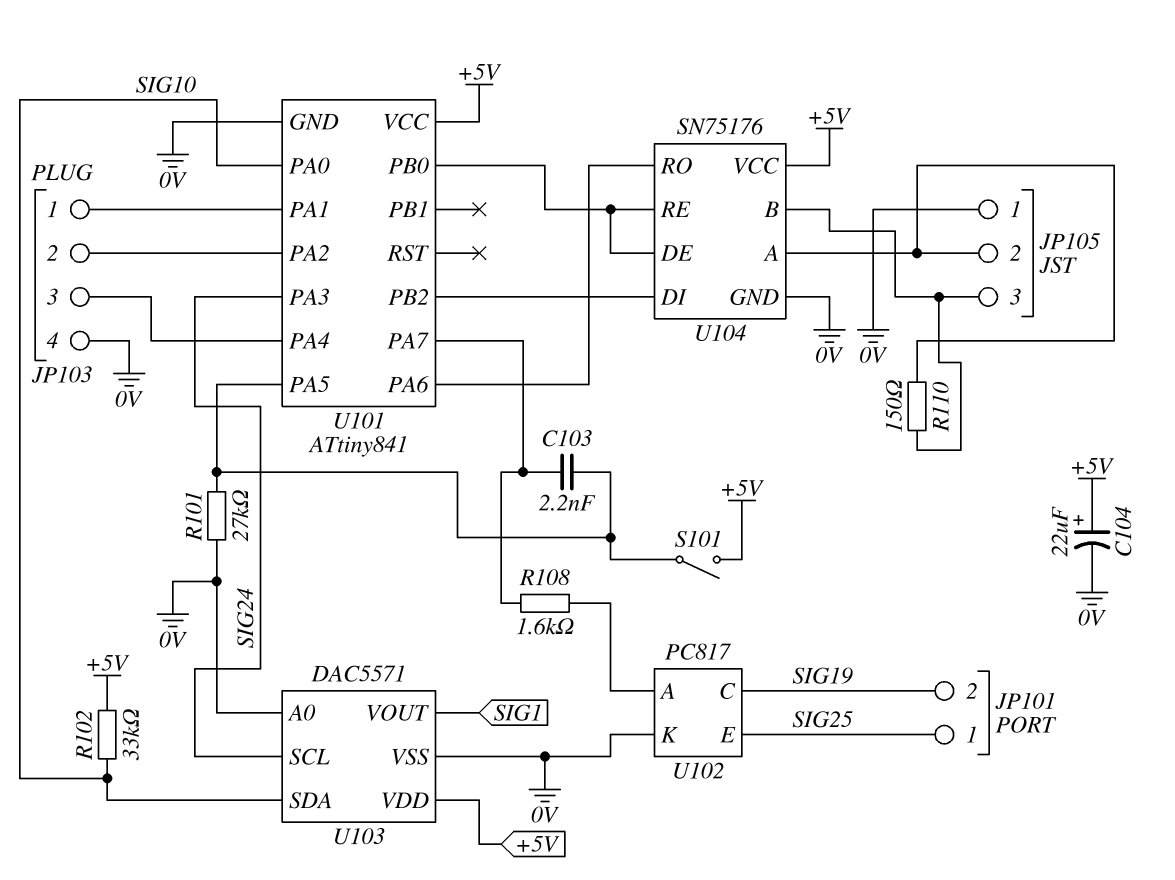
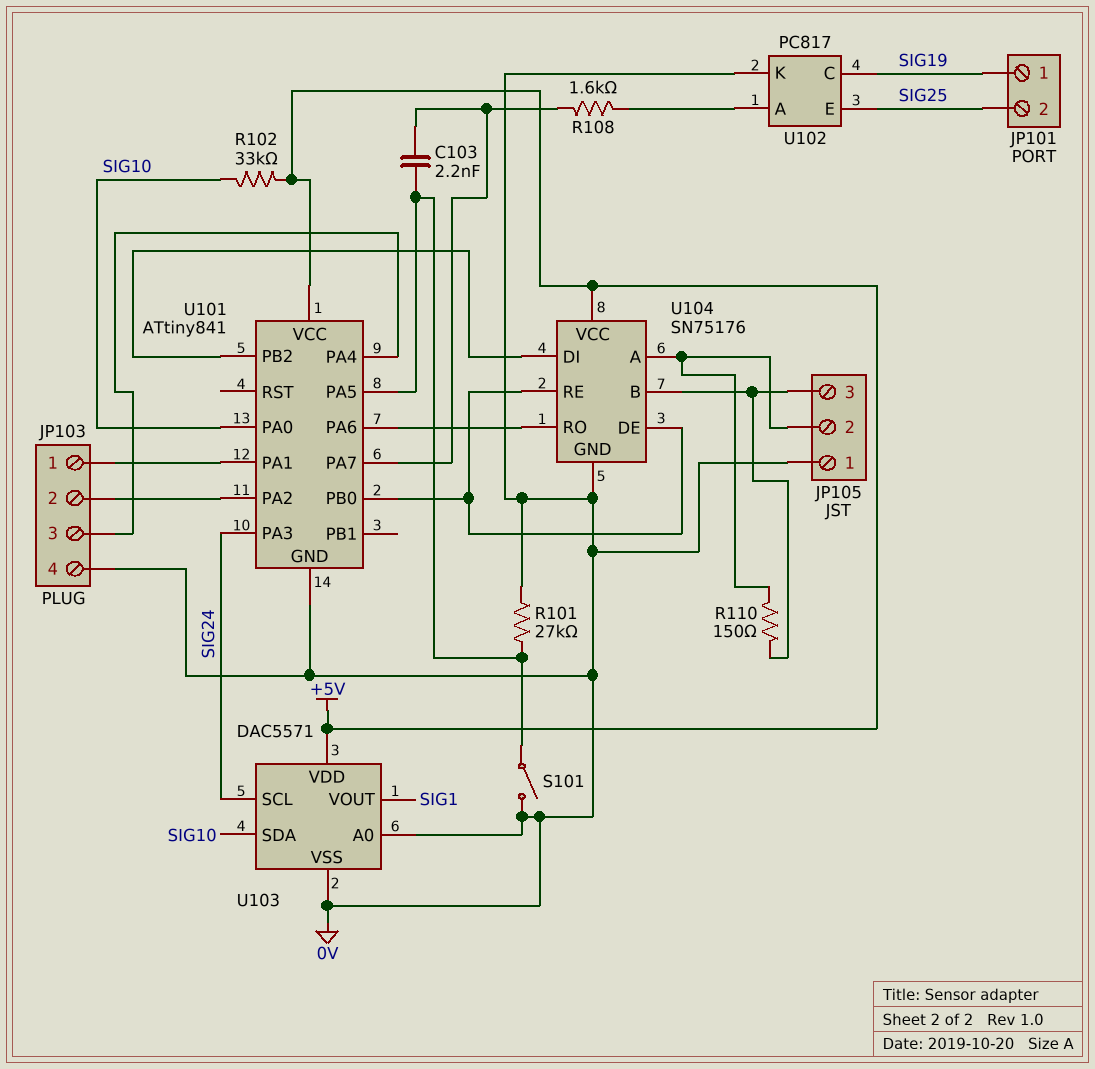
C104: 22uF (plus +5V, minus 0V) -> none
JP101 pin 1: SIG25 -> SIG19
JP101 pin 2: SIG19 -> SIG25
S101: switch (+5V, U101/PA5) -> switch (0V, U101/PA5)

